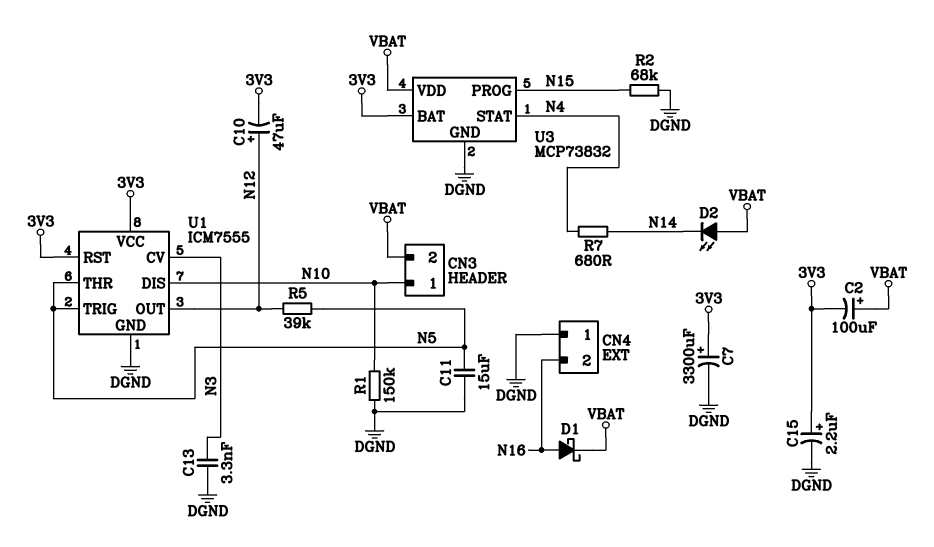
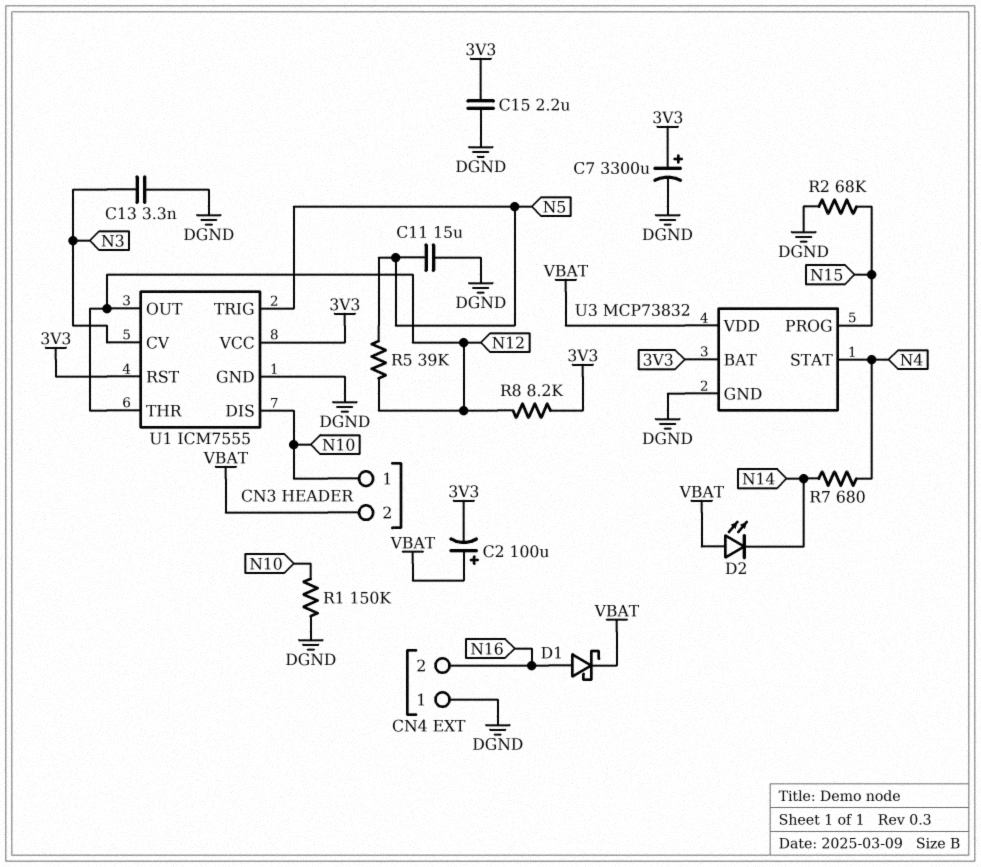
C10: 47uF (plus N12, minus 3V3) -> none
C15: 2.2uF (plus 3V3, minus DGND) -> 2.2uF (3V3, DGND)
R8: none -> 8.2k (3V3, N12)
U1 pin THR: N5 -> N12

